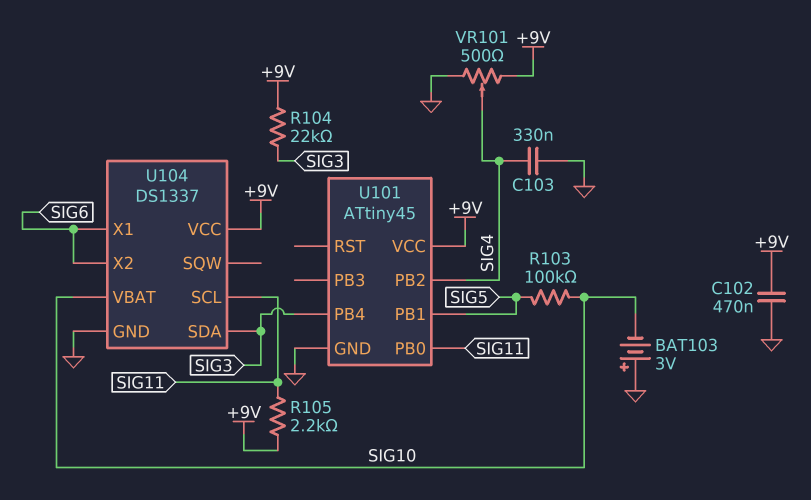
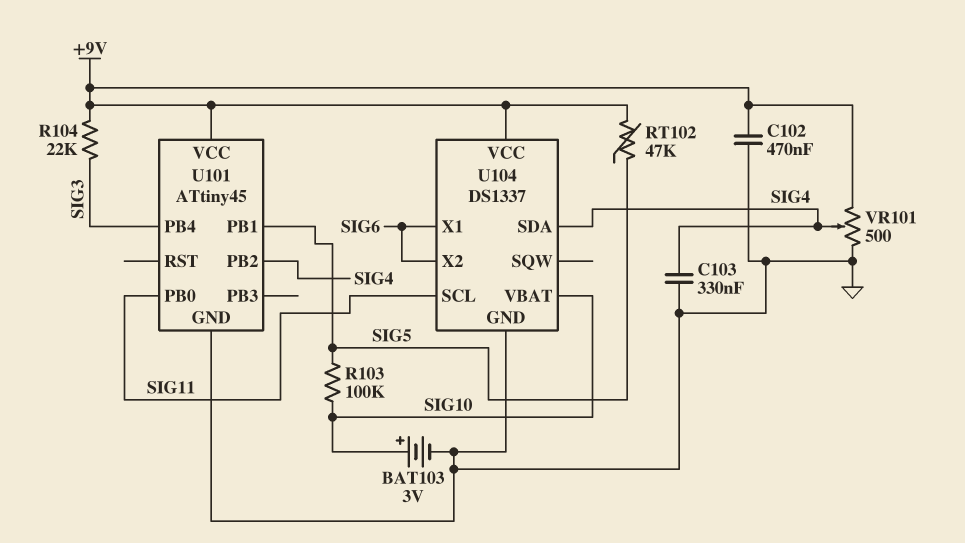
BAT103: 3V (plus GND, minus SIG10) -> 3V (plus SIG10, minus GND)
R105: 2.2k (+9V, SIG11) -> none
RT102: none -> 47k (+9V, SIG5)
U104 pin SDA: SIG3 -> SIG4

